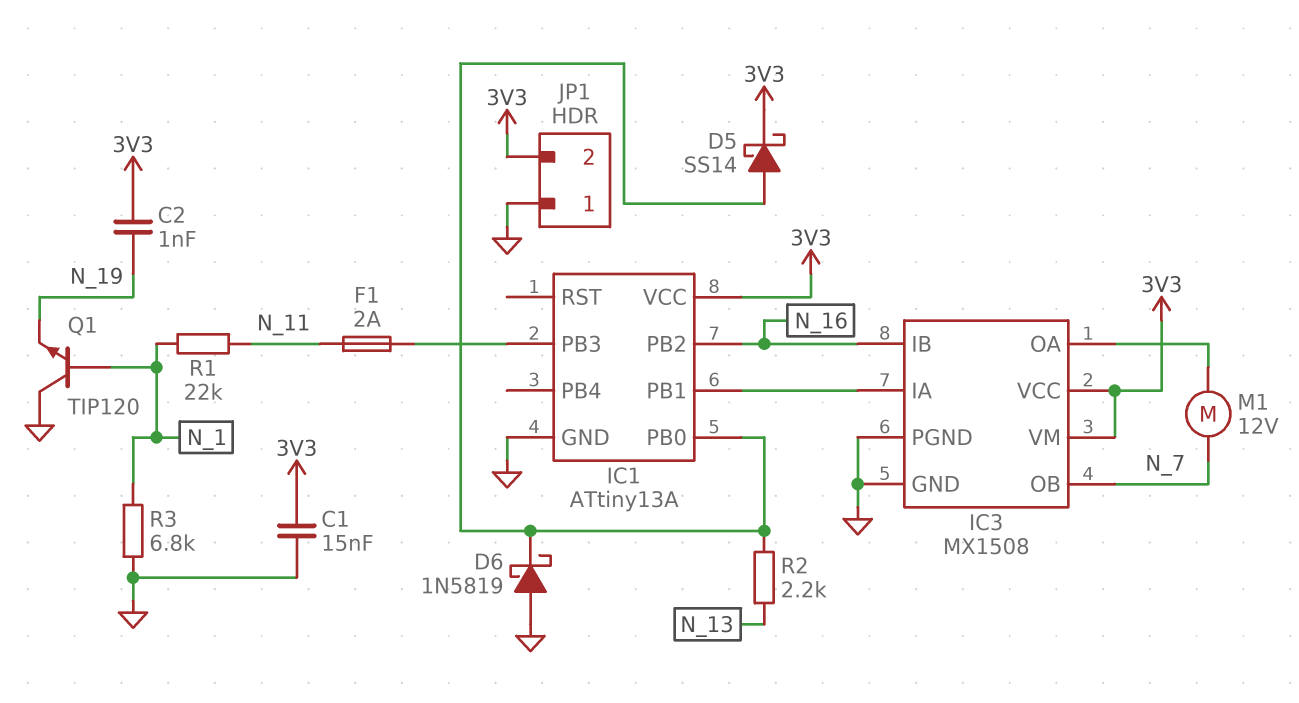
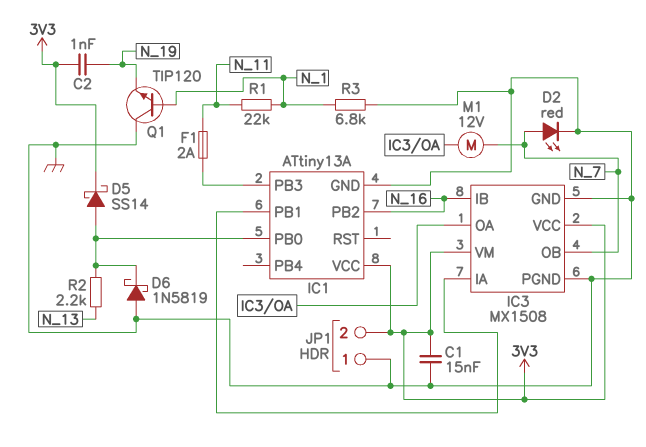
D2: none -> LED red (A N_7, K GND)

